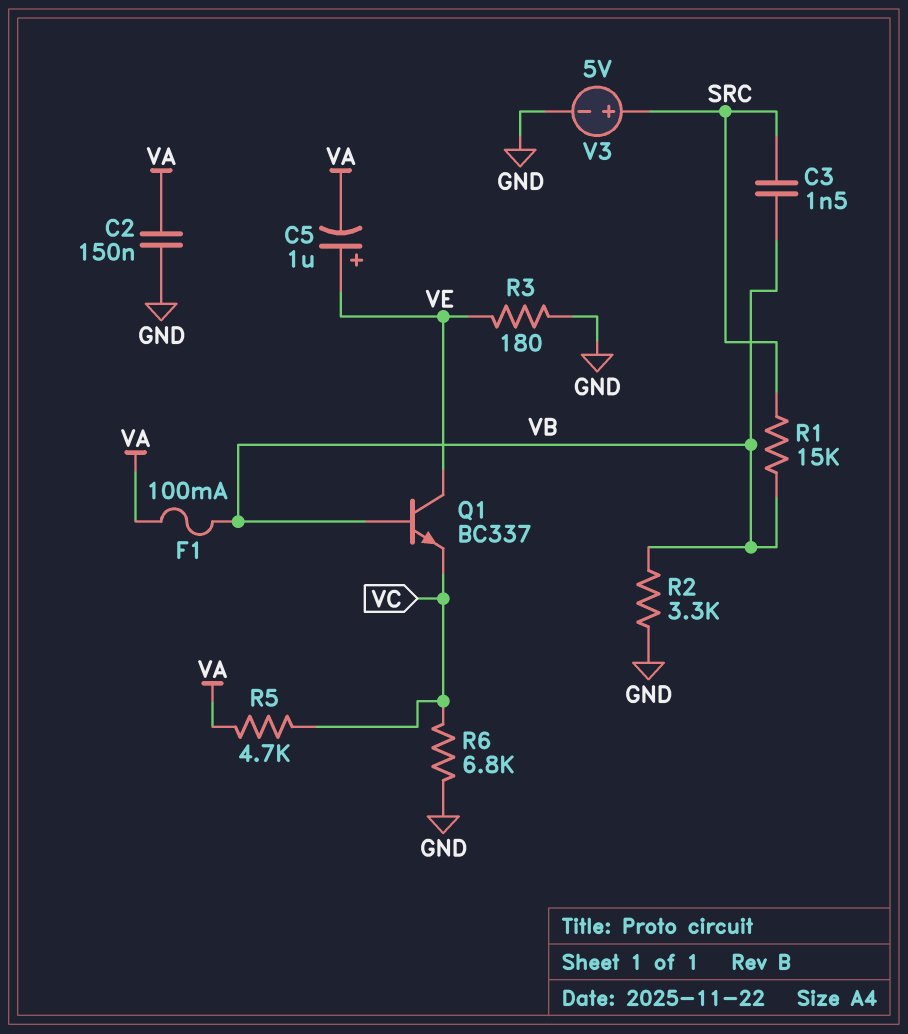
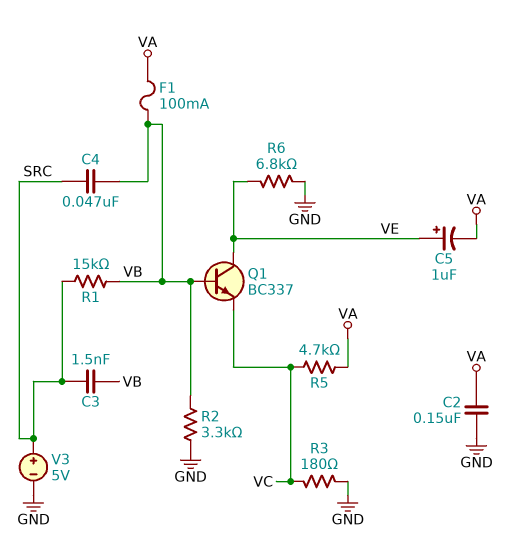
C4: none -> 47nF (SRC, VB)
R3: 180 (GND, VE) -> 180 (GND, VC)
R6: 6.8k (GND, VC) -> 6.8k (GND, VE)

